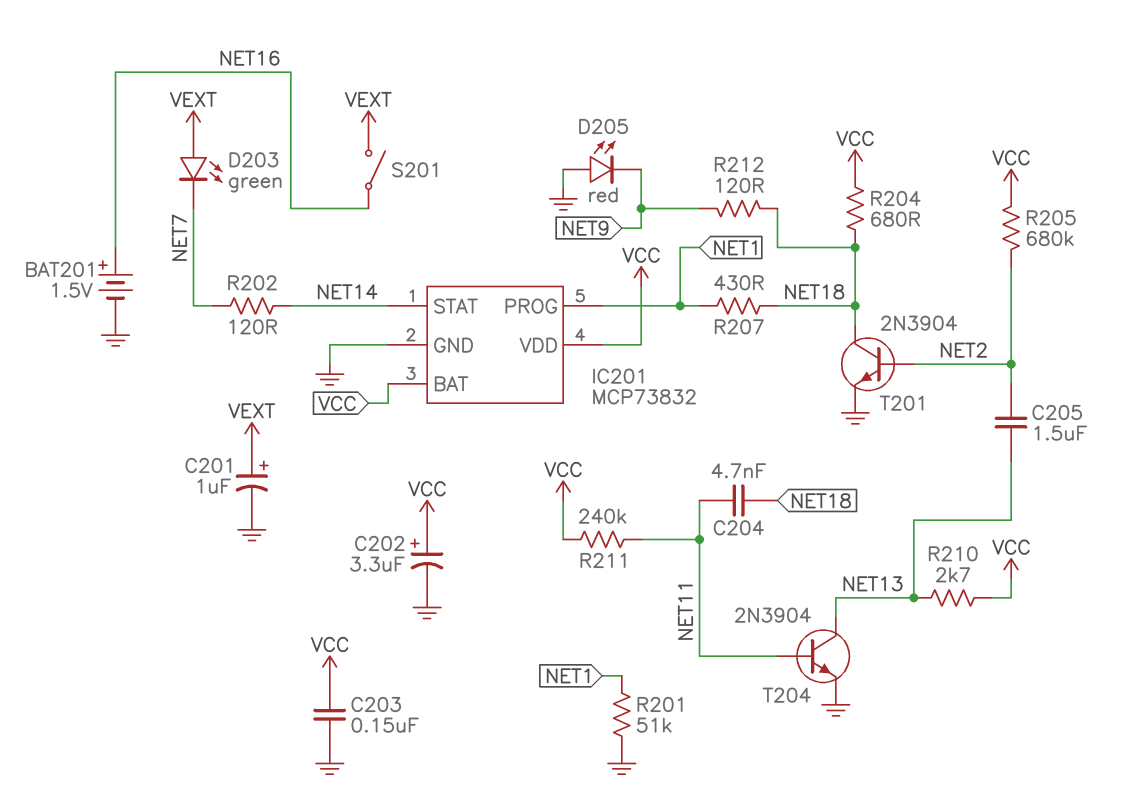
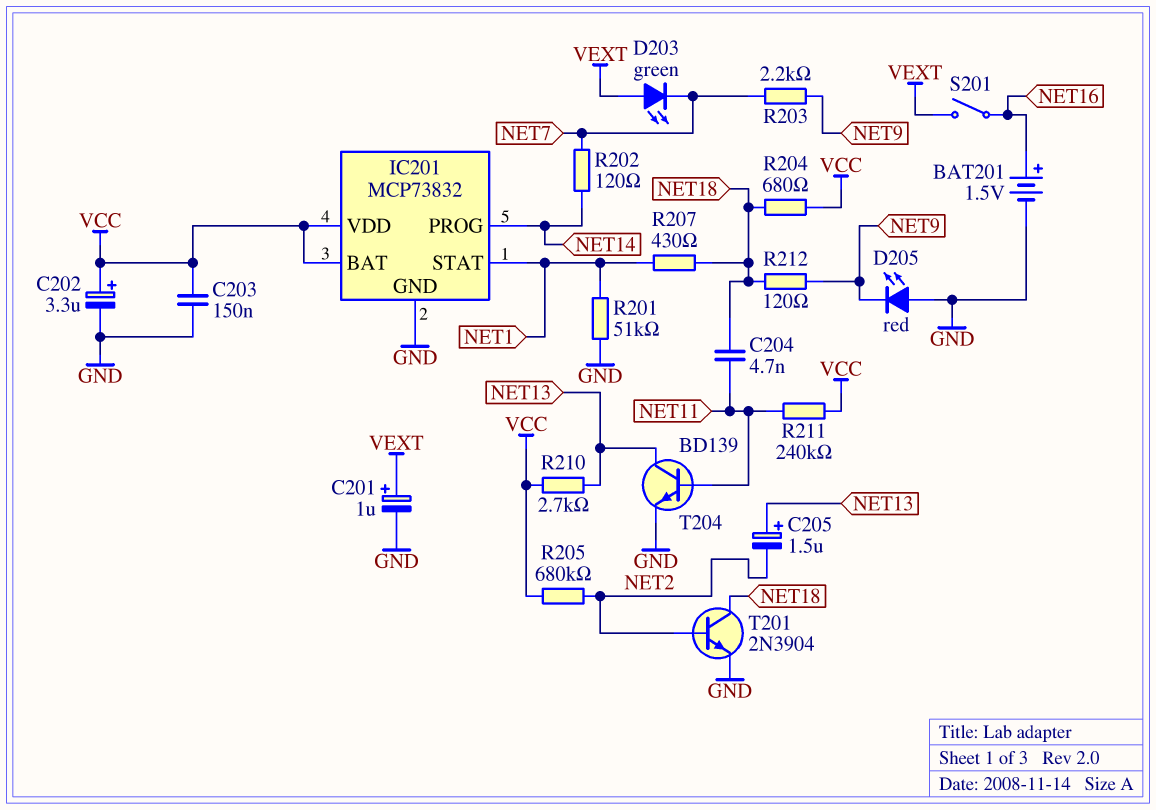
C205: 1.5uF (NET2, NET13) -> 1.5uF (plus NET13, minus NET2)
IC201 pin PROG: NET1 -> NET14
IC201 pin STAT: NET14 -> NET1
R203: none -> 2.2k (NET7, NET9)
T204: NPN 2N3904 (B NET11, C NET13, E GND) -> NPN BD139 (B NET11, C NET13, E GND)

